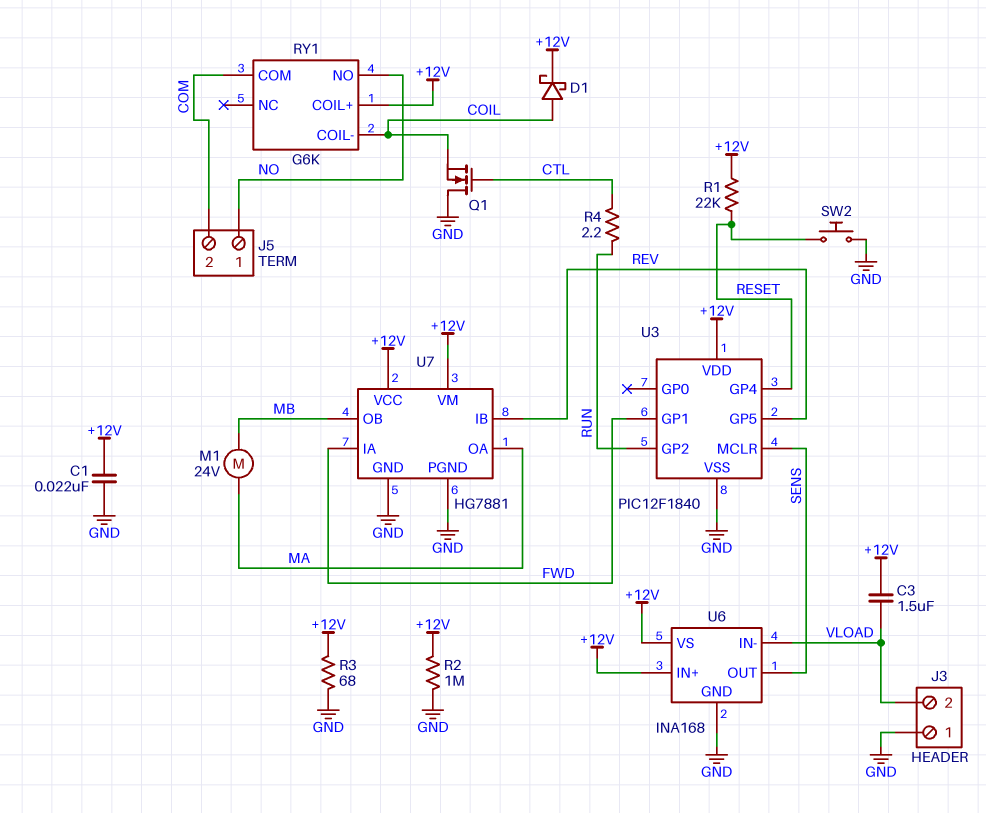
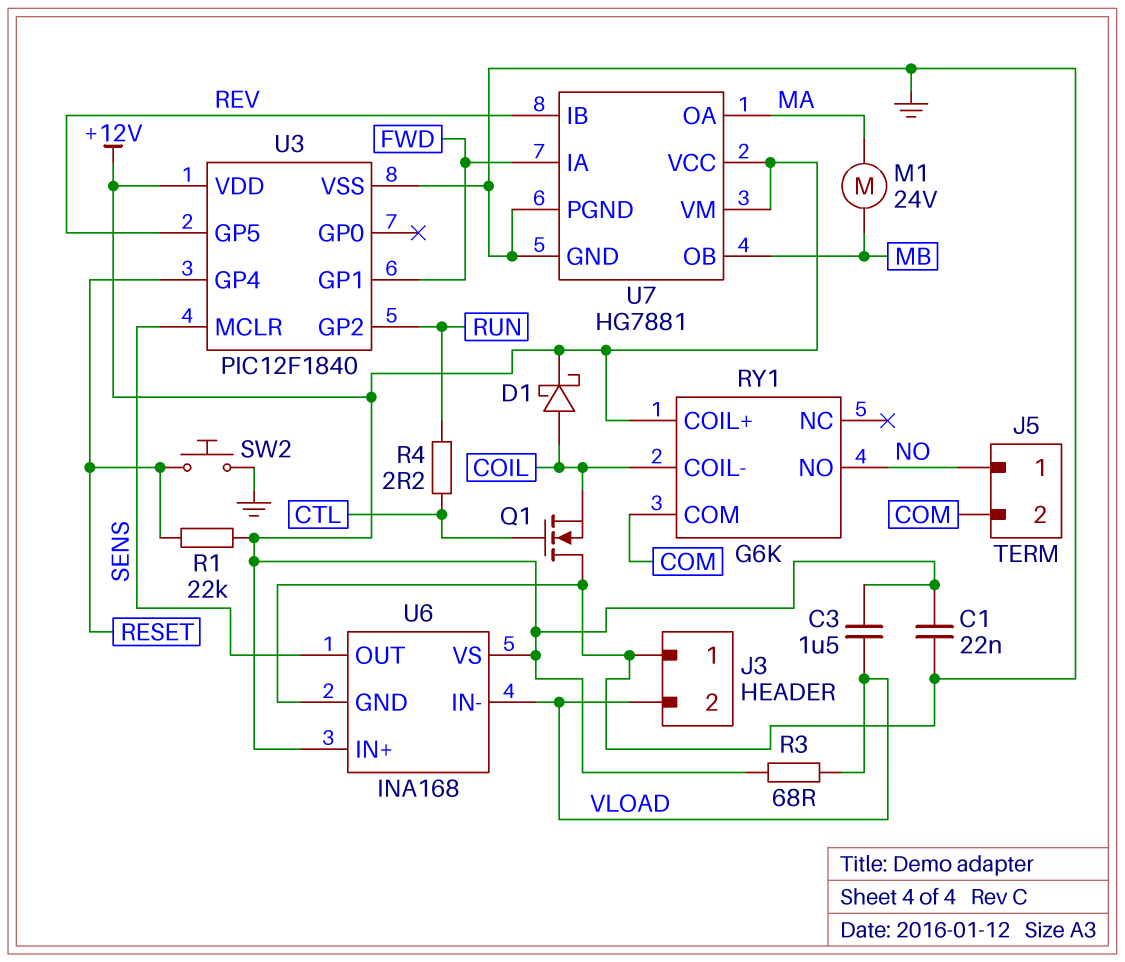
R2: 1M (+12V, GND) -> none
R3: 68 (+12V, GND) -> 68 (+12V, VLOAD)

